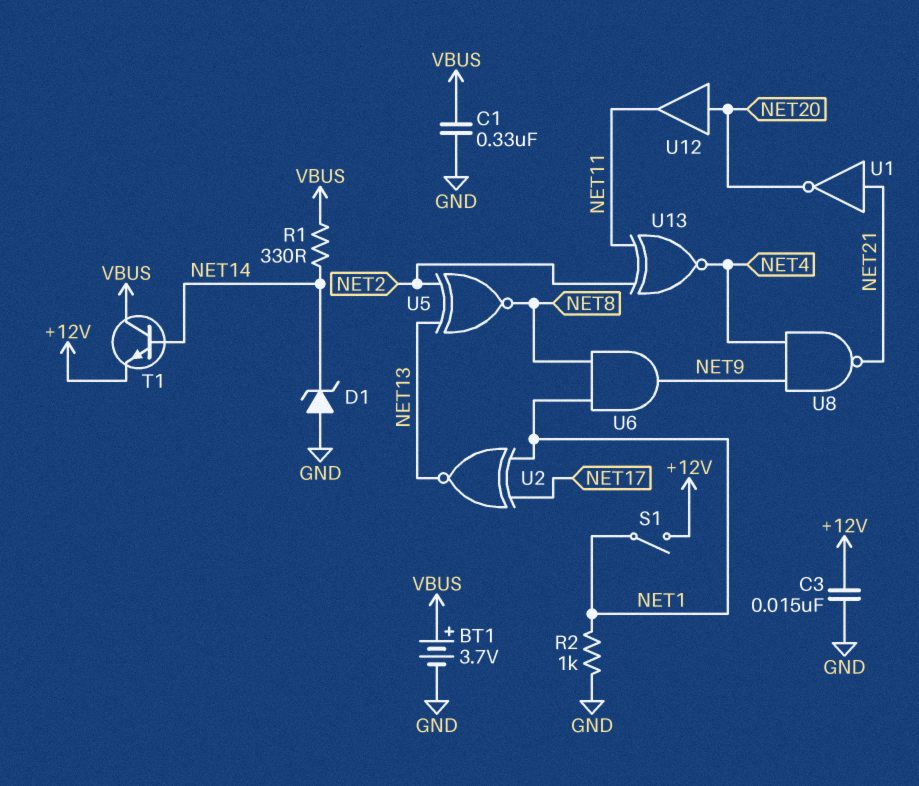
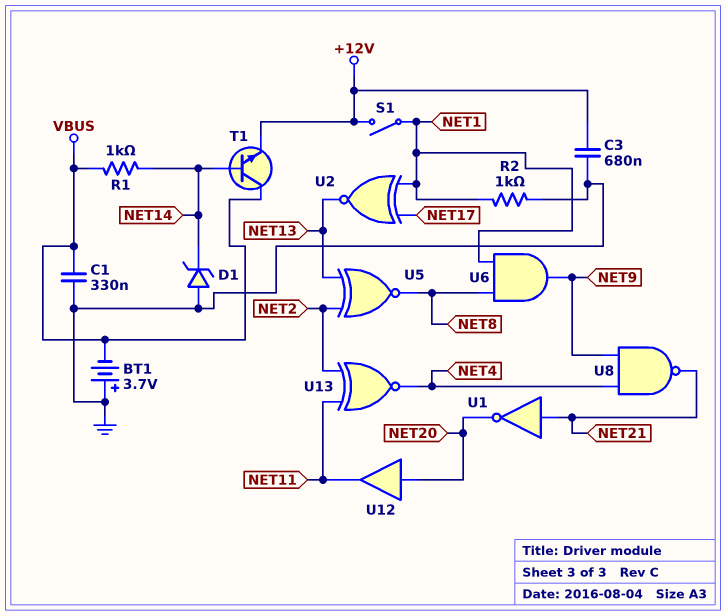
BT1: 3.7V (plus VBUS, minus GND) -> 3.7V (plus GND, minus VBUS)
C3: 15nF (+12V, GND) -> 680nF (+12V, GND)
R1: 330 (NET14, VBUS) -> 1k (NET14, VBUS)

